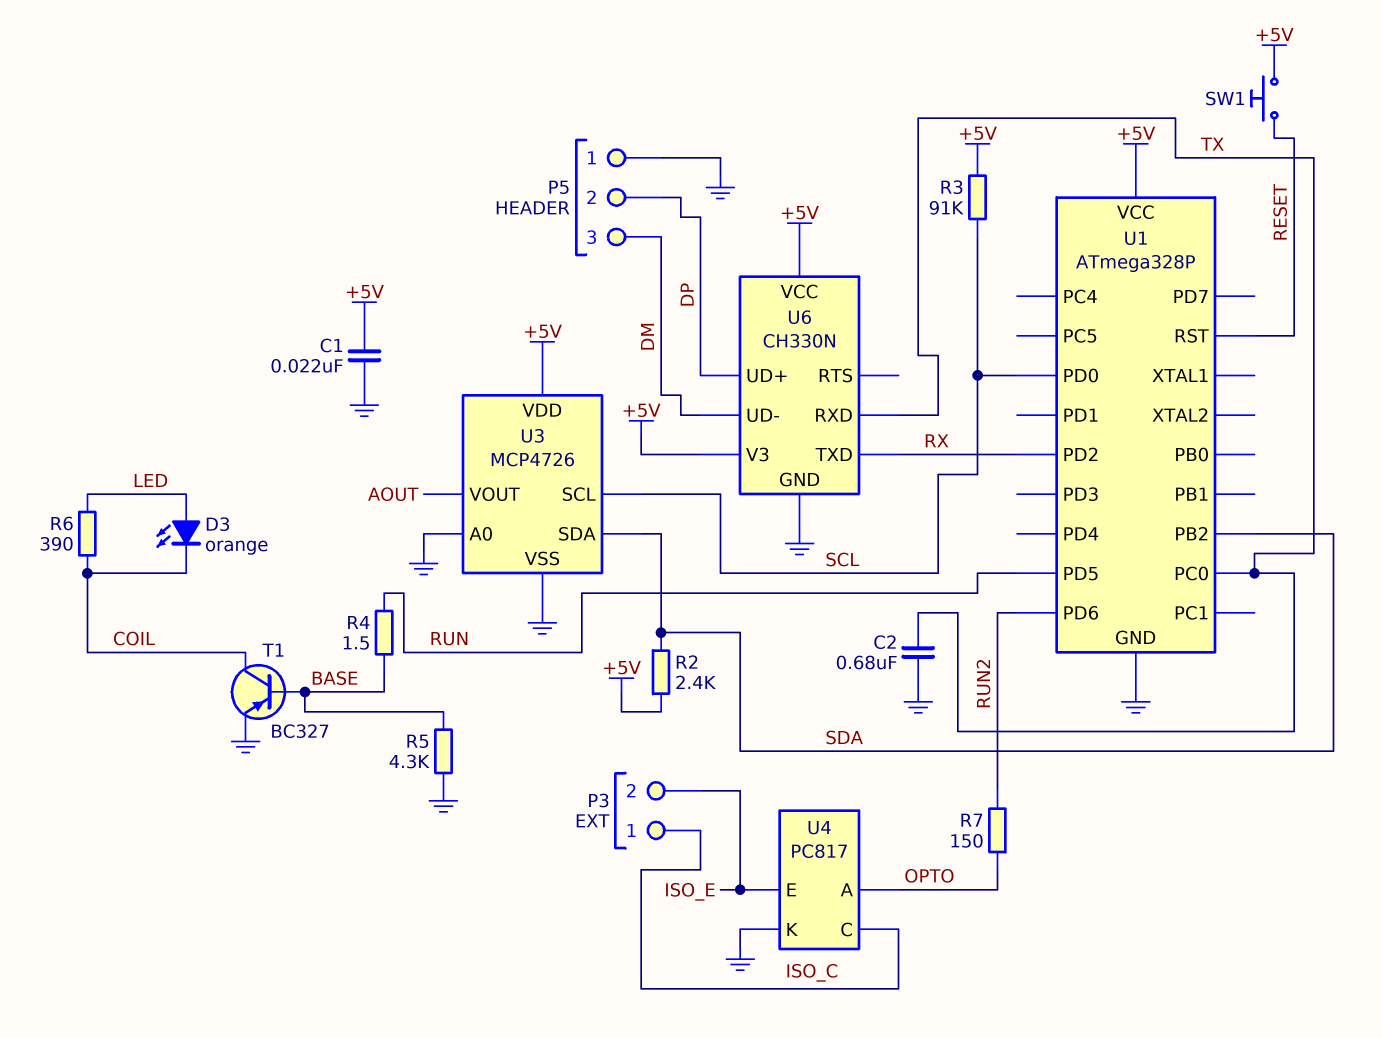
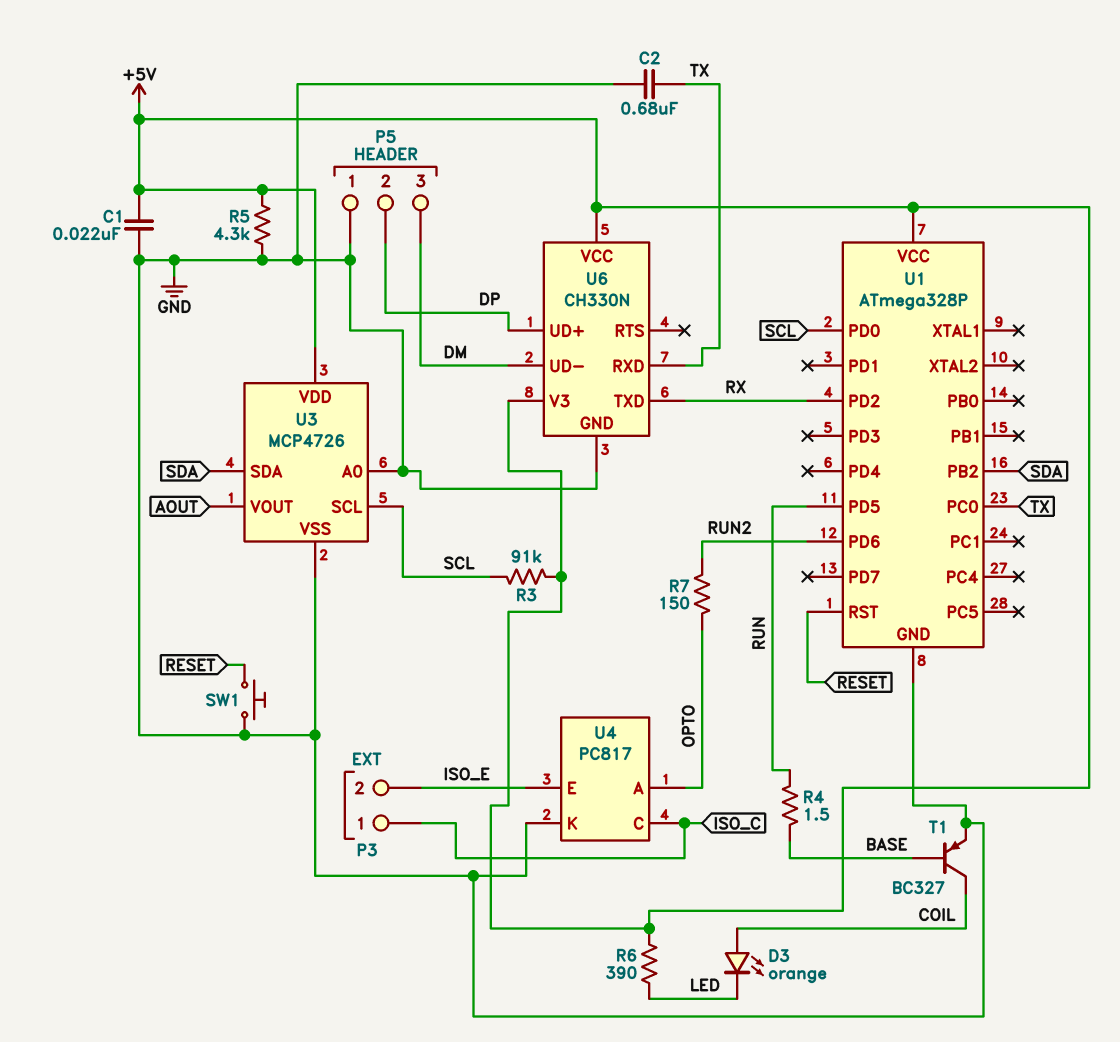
D3: LED orange (A LED, K COIL) -> LED orange (A COIL, K LED)
R2: 2.4k (+5V, SDA) -> none
R5: 4.3k (BASE, GND) -> 4.3k (+5V, GND)
R6: 390 (COIL, LED) -> 390 (+5V, LED)
SW1: button (+5V, RESET) -> button (GND, RESET)

